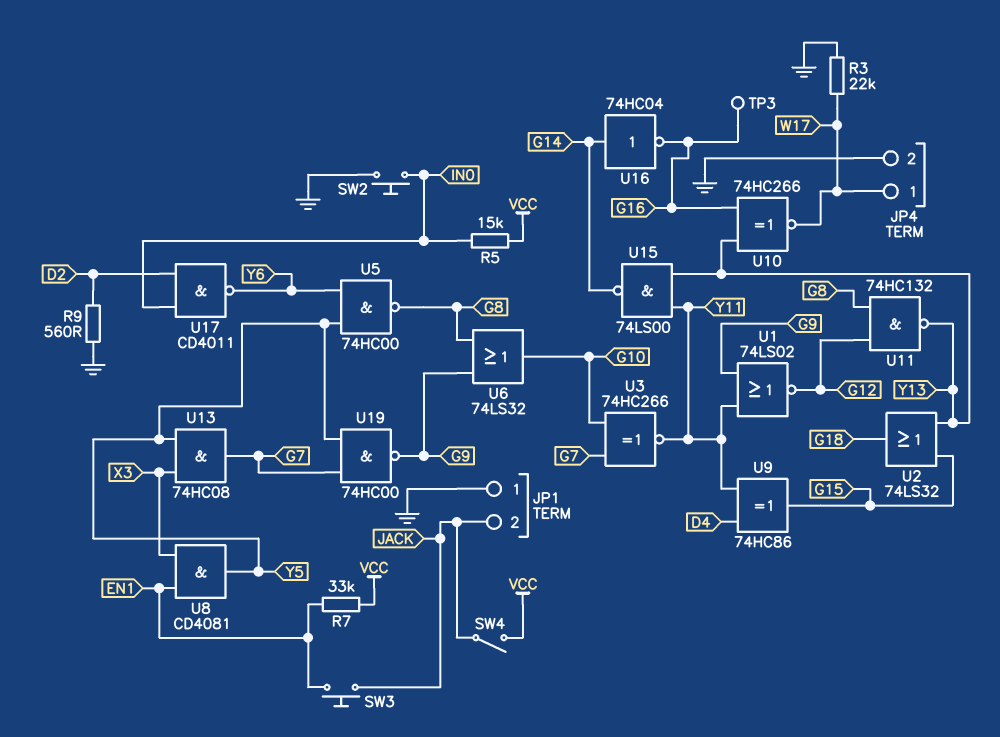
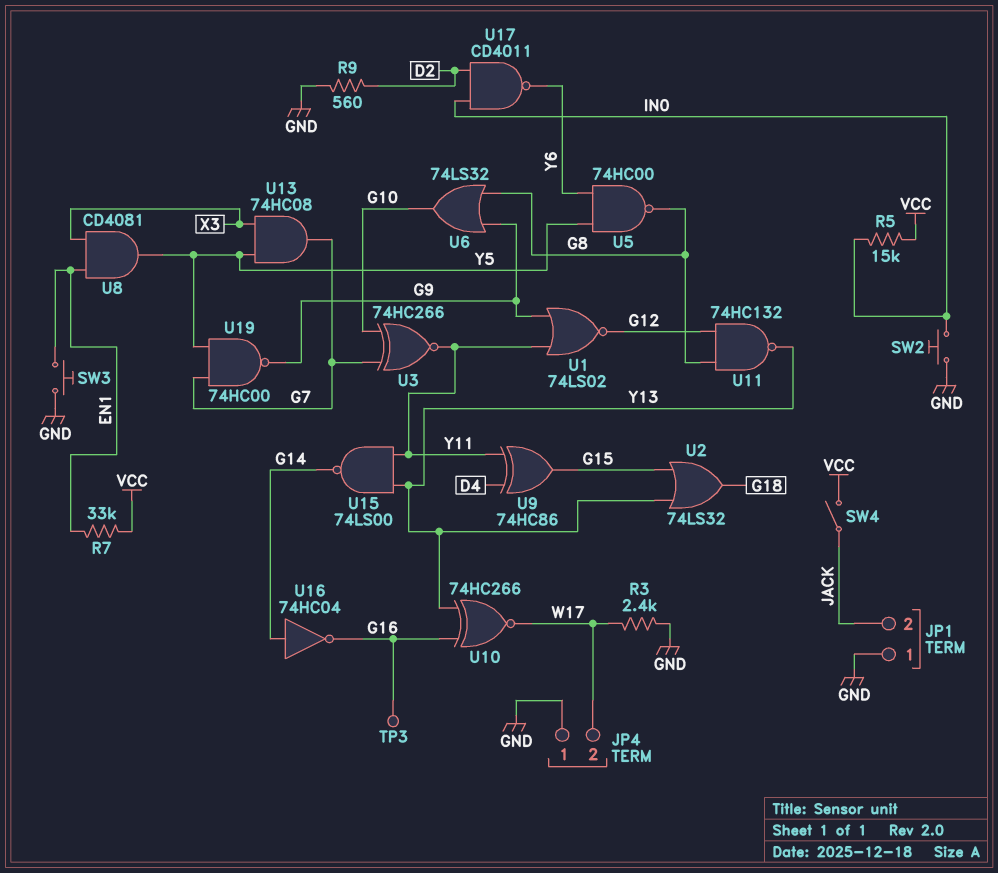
JP4 pin 1: W17 -> GND
JP4 pin 2: GND -> W17
R3: 22k (GND, W17) -> 2.4k (GND, W17)
SW3: button (EN1, JACK) -> button (EN1, GND)

